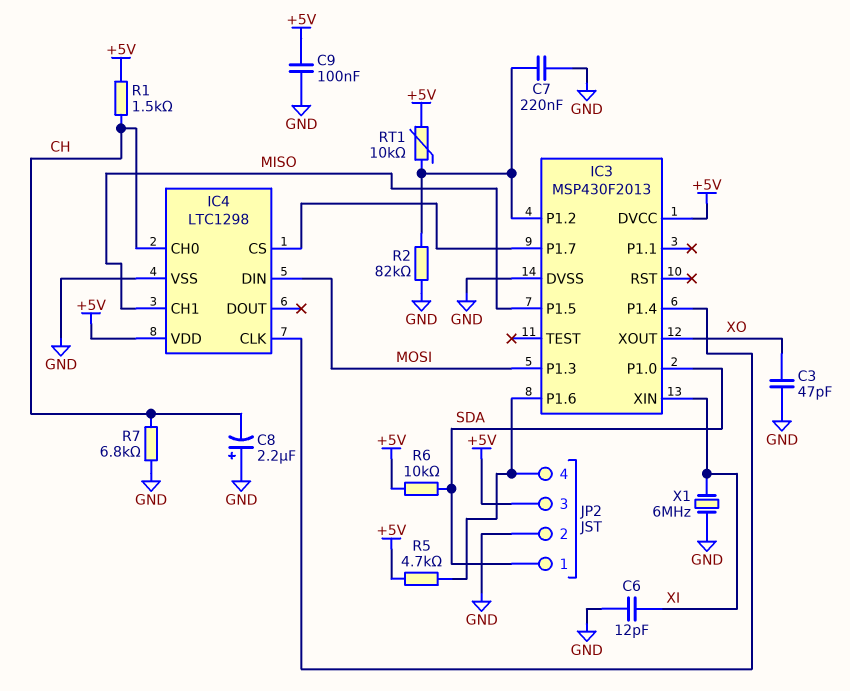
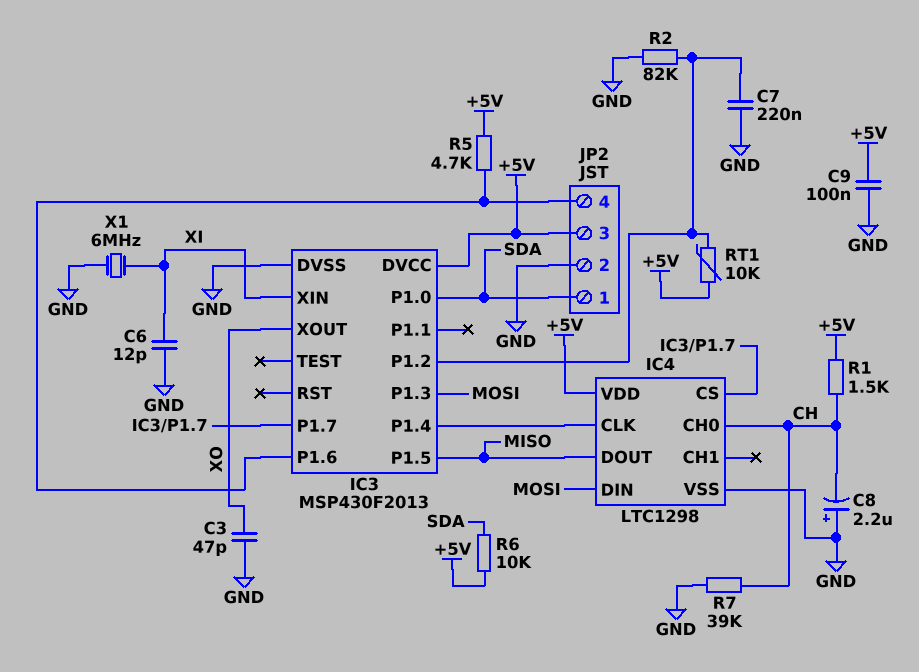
IC4 pin CH1: MISO -> none
IC4 pin DOUT: none -> MISO
R7: 6.8k (CH, GND) -> 39k (CH, GND)

